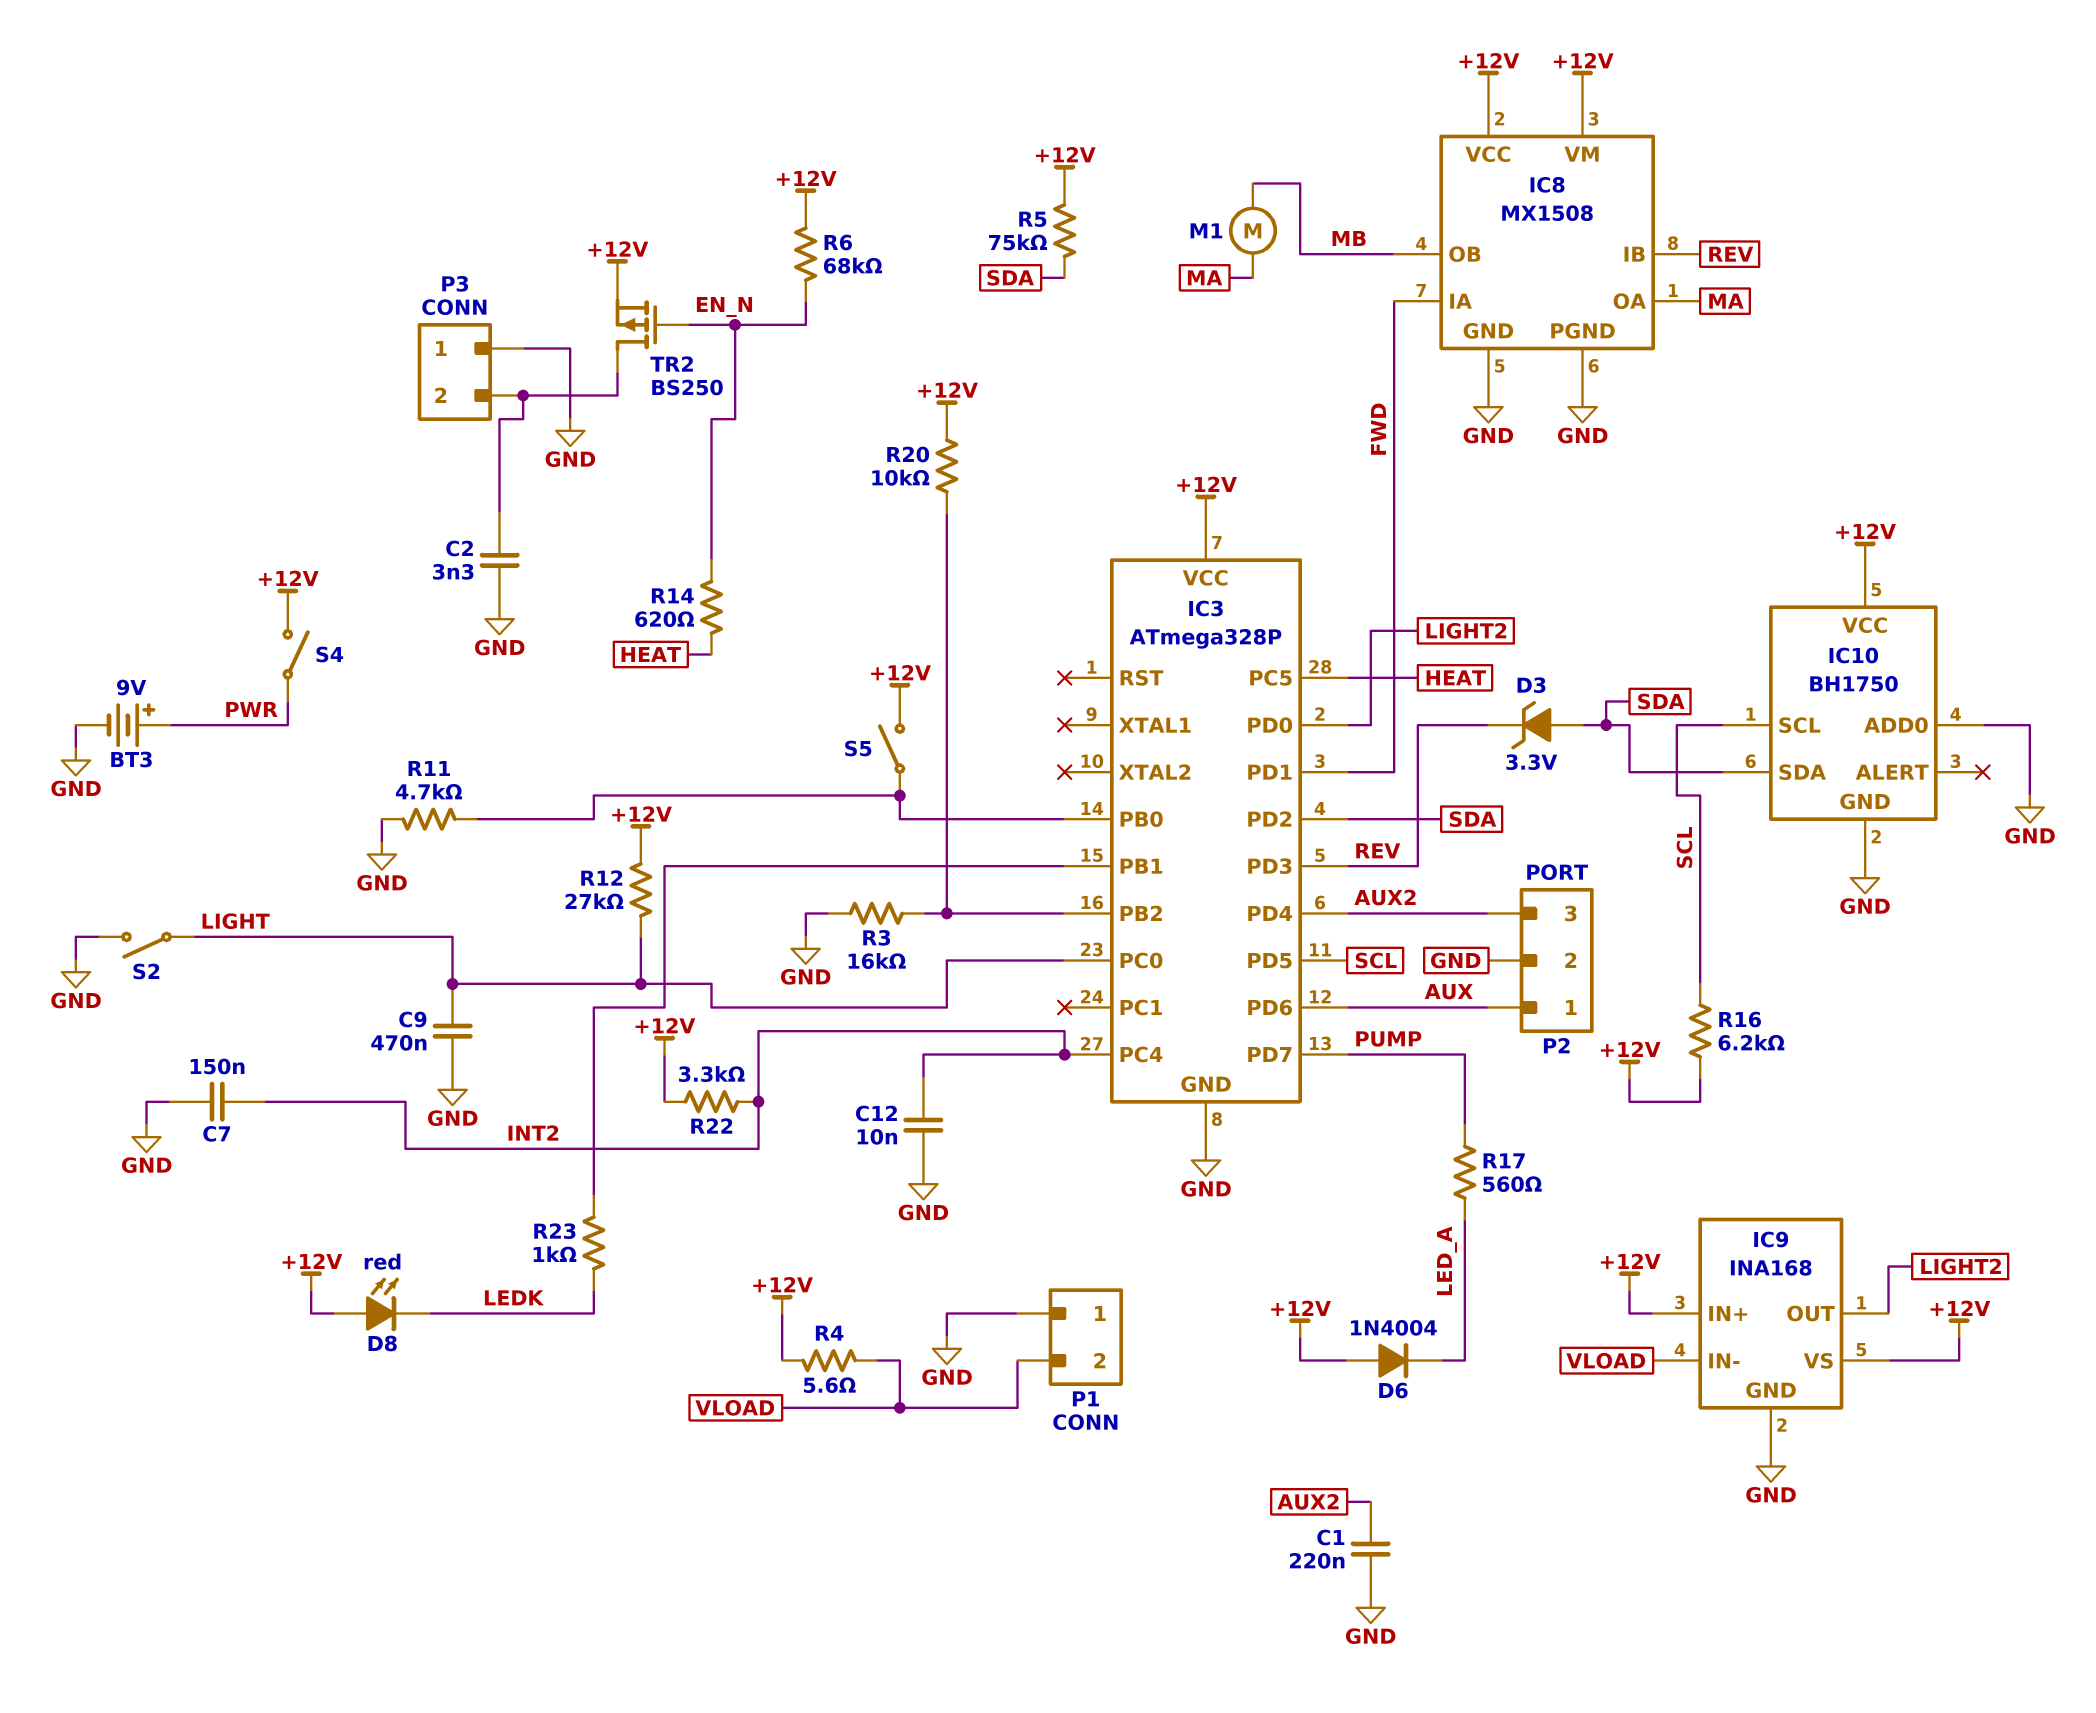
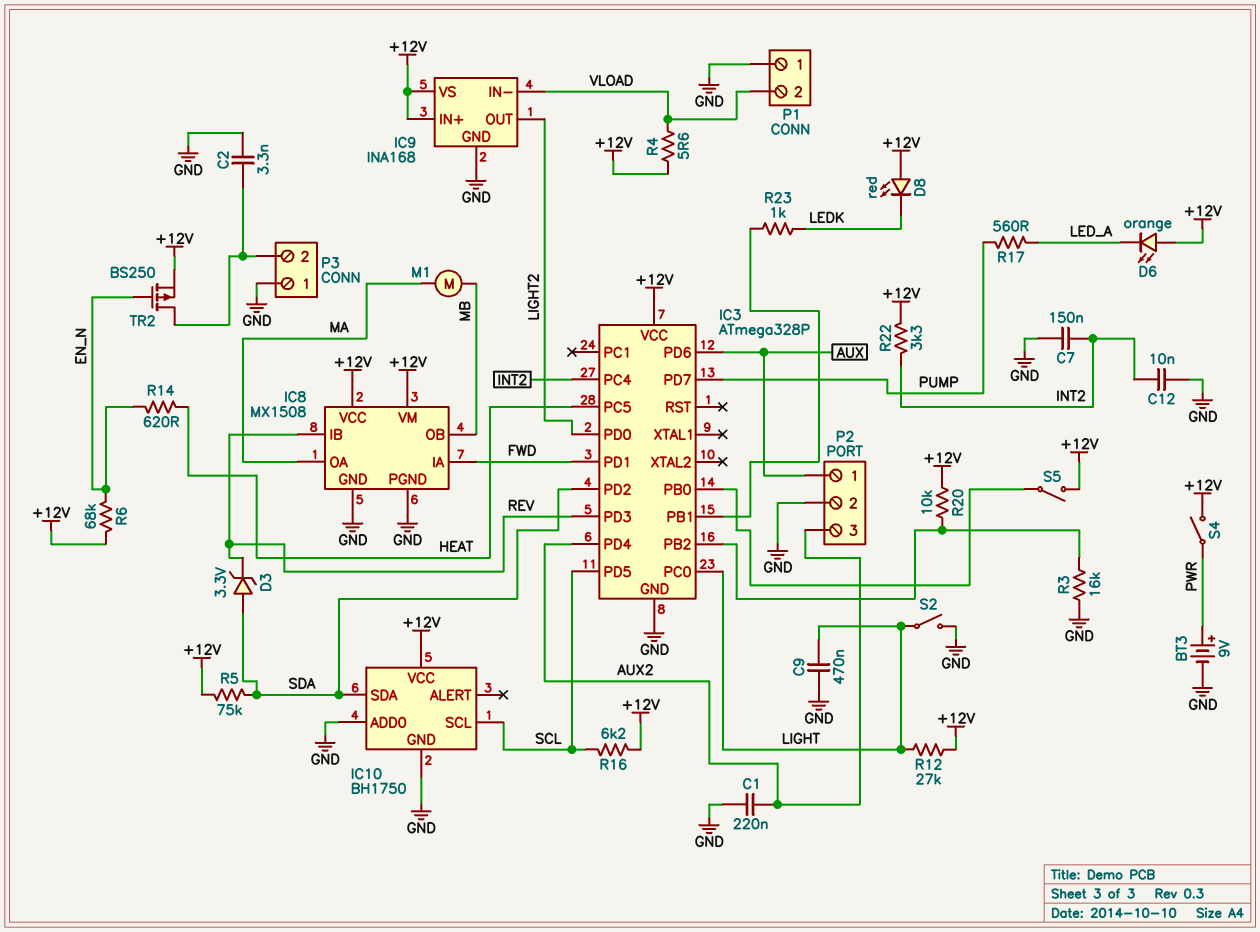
D6: diode 1N4004 (A +12V, K LED_A) -> LED orange (A +12V, K LED_A)
R11: 4.7k (GND, IC3/PB0) -> none

